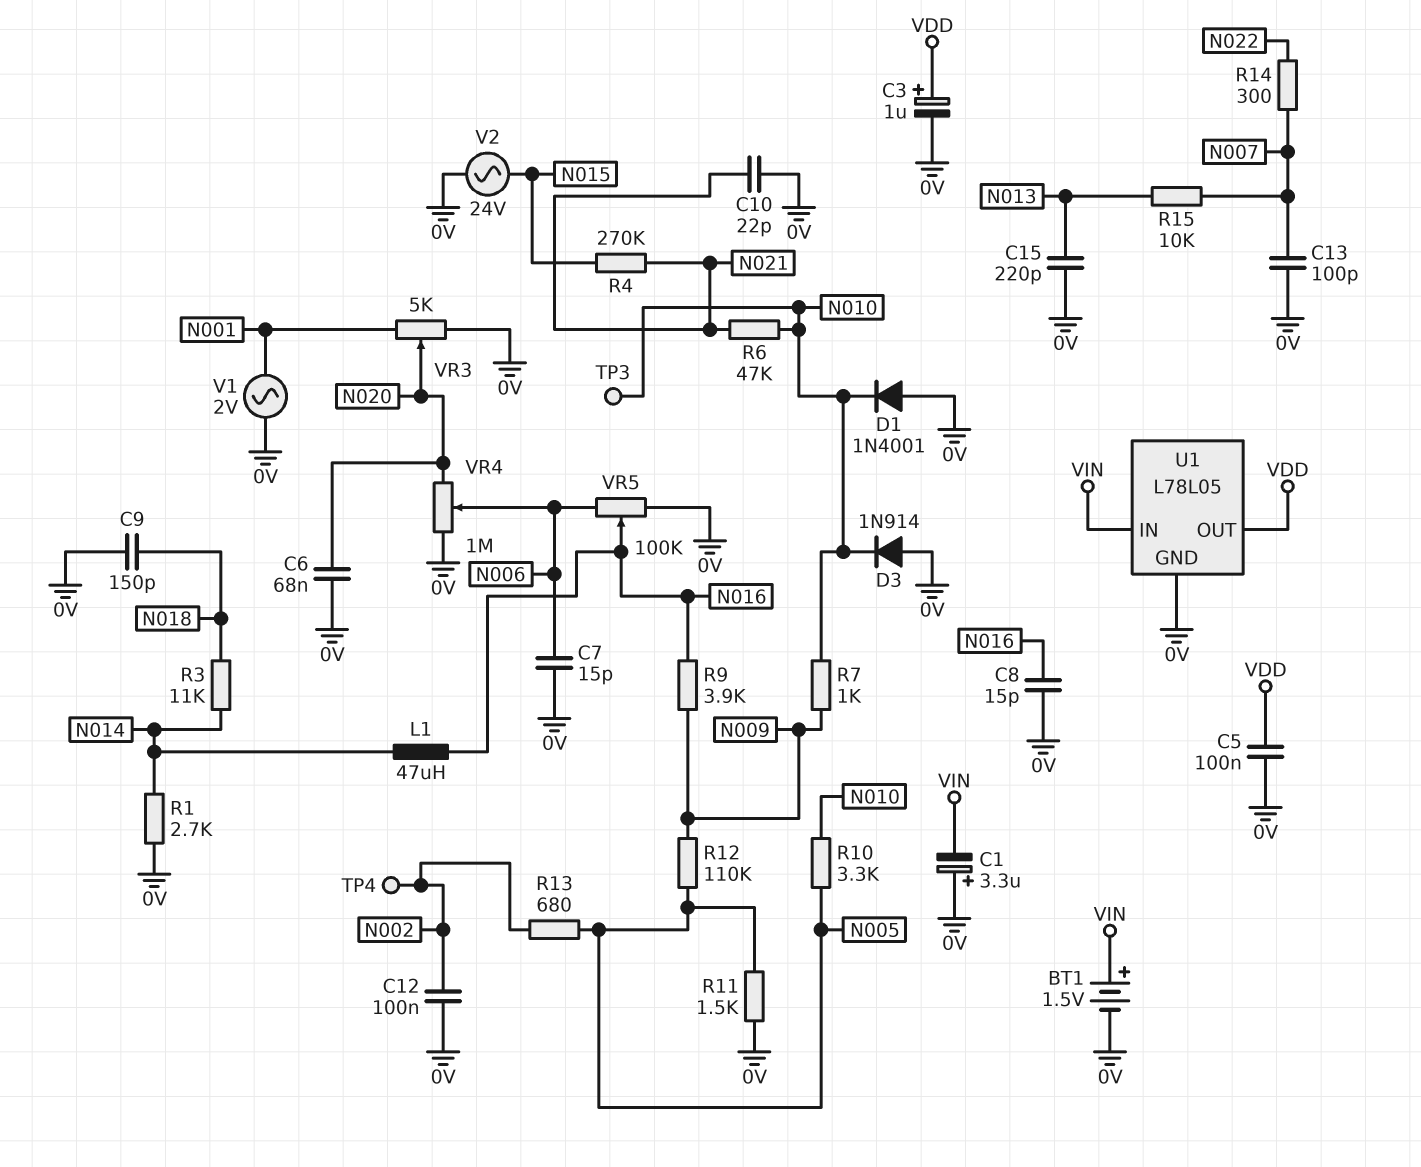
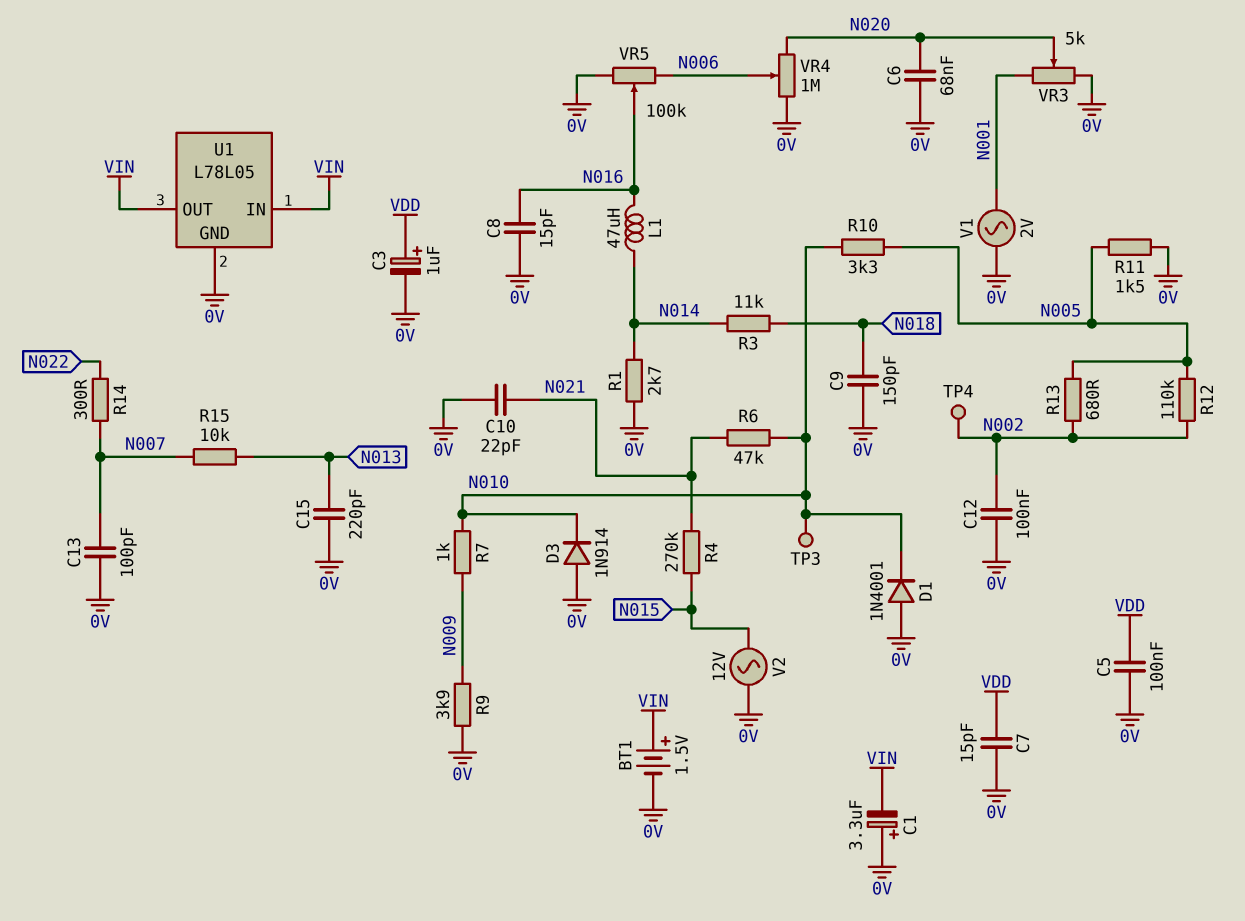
C7: 15pF (0V, N006) -> 15pF (0V, VDD)
R9: 3.9k (N009, N016) -> 3.9k (0V, N009)
R12: 110k (N005, N009) -> 110k (N002, N005)
U1 pin OUT: VDD -> VIN
V2: AC 24V (0V, N015) -> AC 12V (0V, N015)

